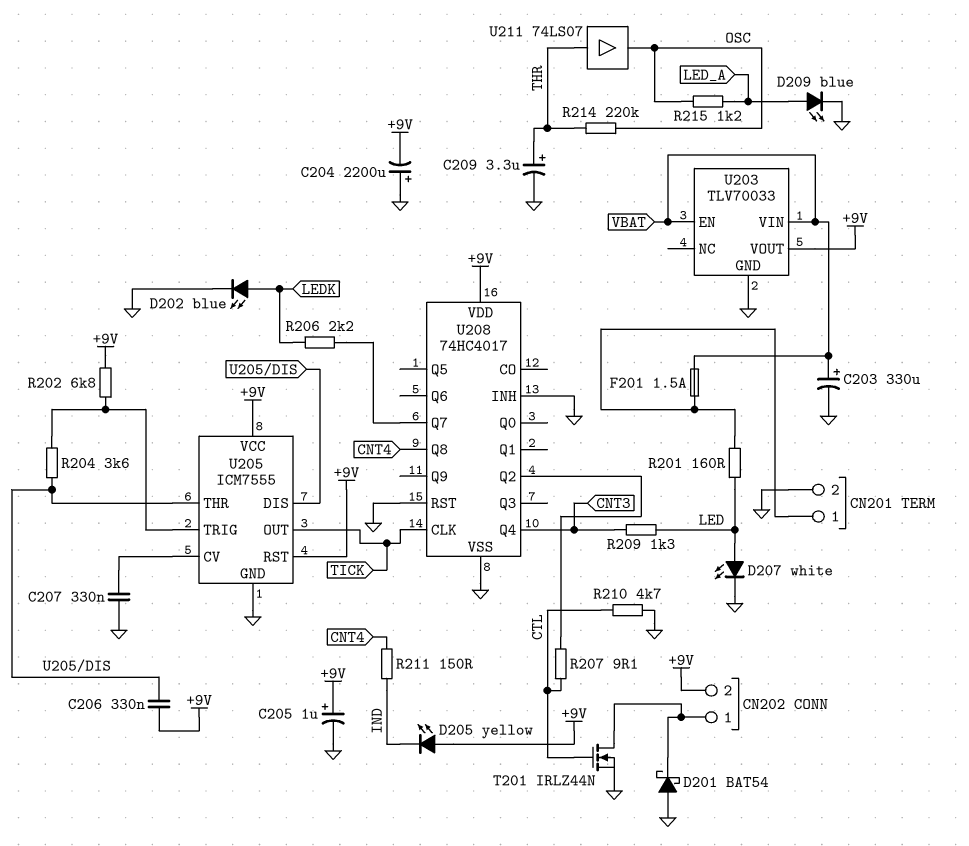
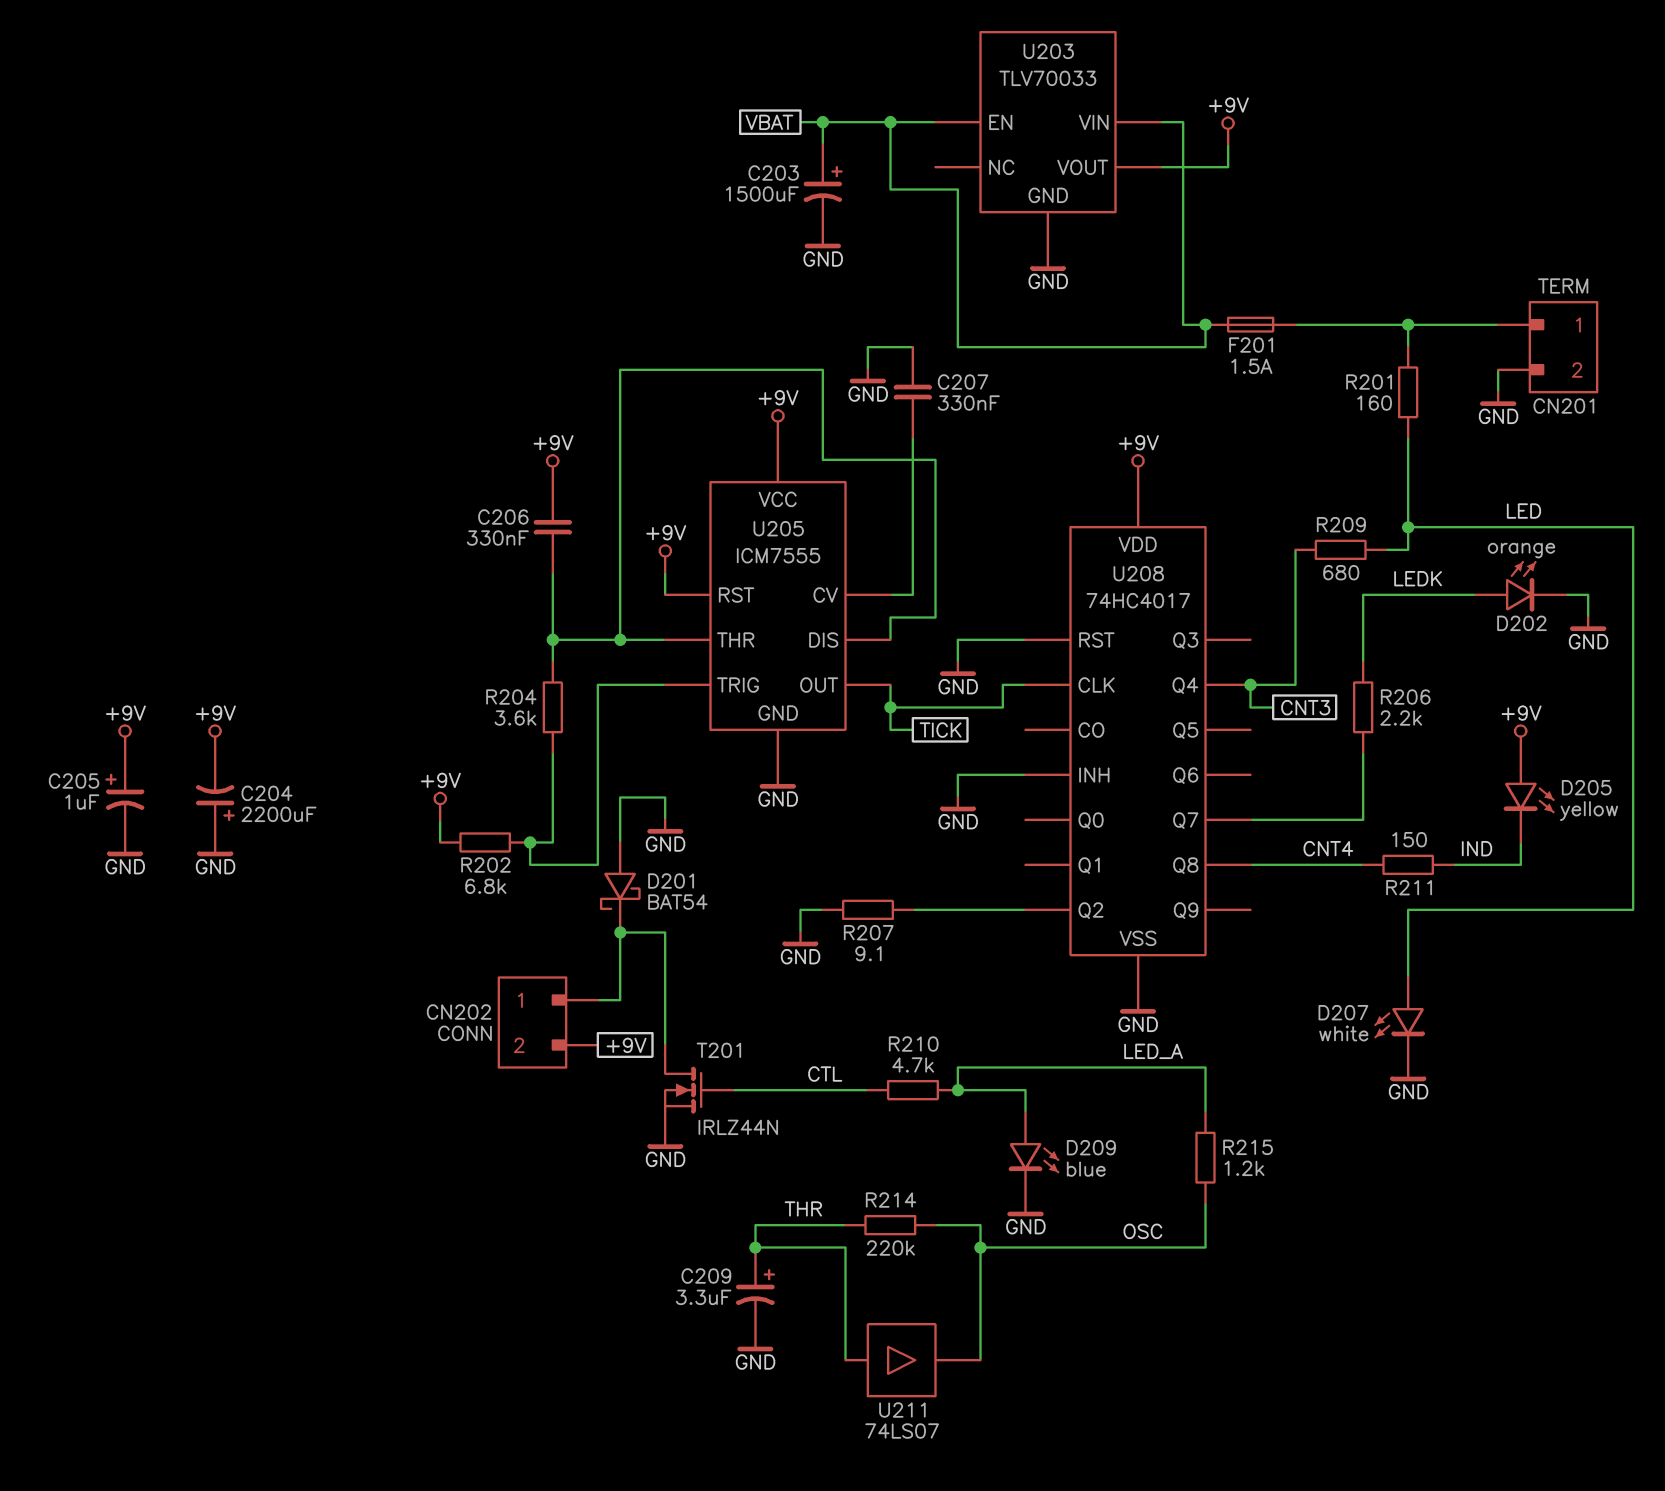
C203: 330uF (plus VBAT, minus GND) -> 1500uF (plus VBAT, minus GND)
D202: LED blue (A LEDK, K GND) -> LED orange (A LEDK, K GND)
R207: 9.1 (CTL, U208/Q2) -> 9.1 (GND, U208/Q2)
R209: 1.3k (CNT3, LED) -> 680 (CNT3, LED)
R210: 4.7k (CTL, GND) -> 4.7k (CTL, LED_A)

